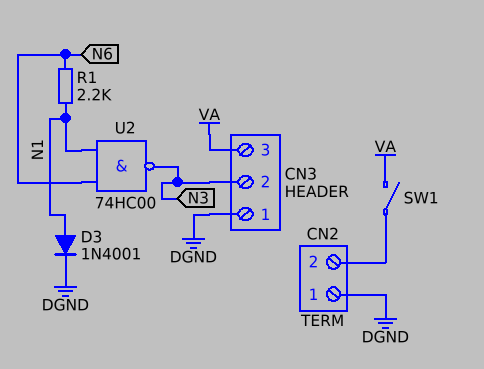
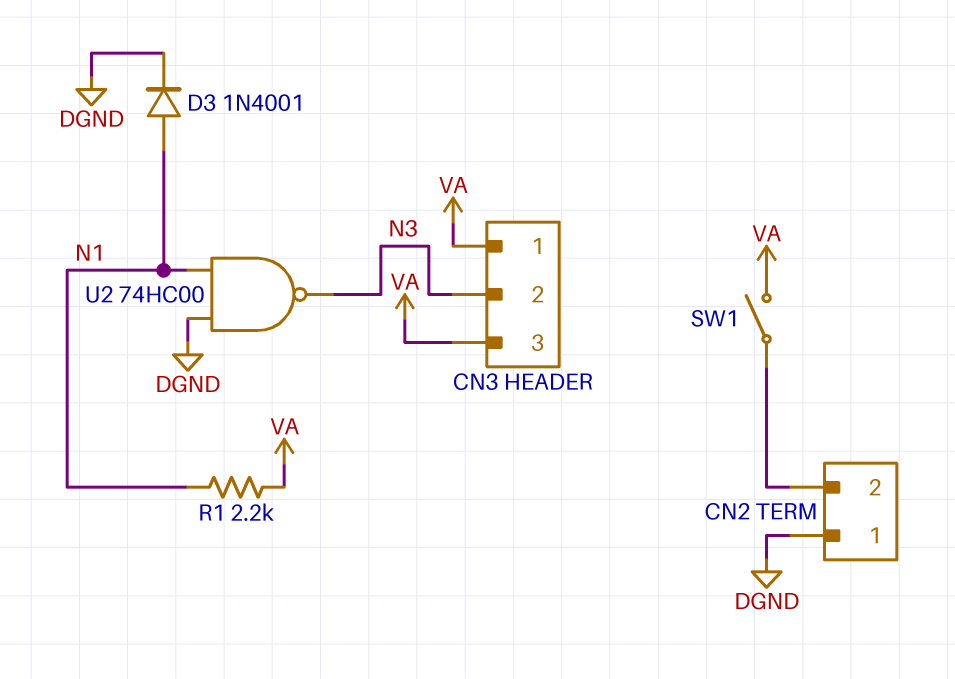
CN3 pin 1: DGND -> VA
R1: 2.2k (N1, N6) -> 2.2k (N1, VA)
U2: NAND 74HC00 (in N1, in N6, out N3) -> NAND 74HC00 (in DGND, in N1, out N3)

